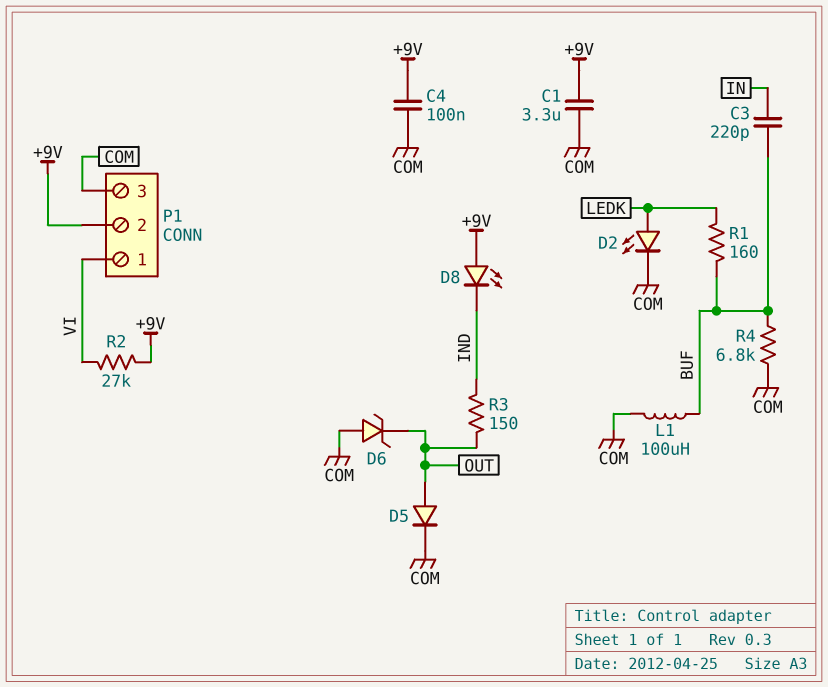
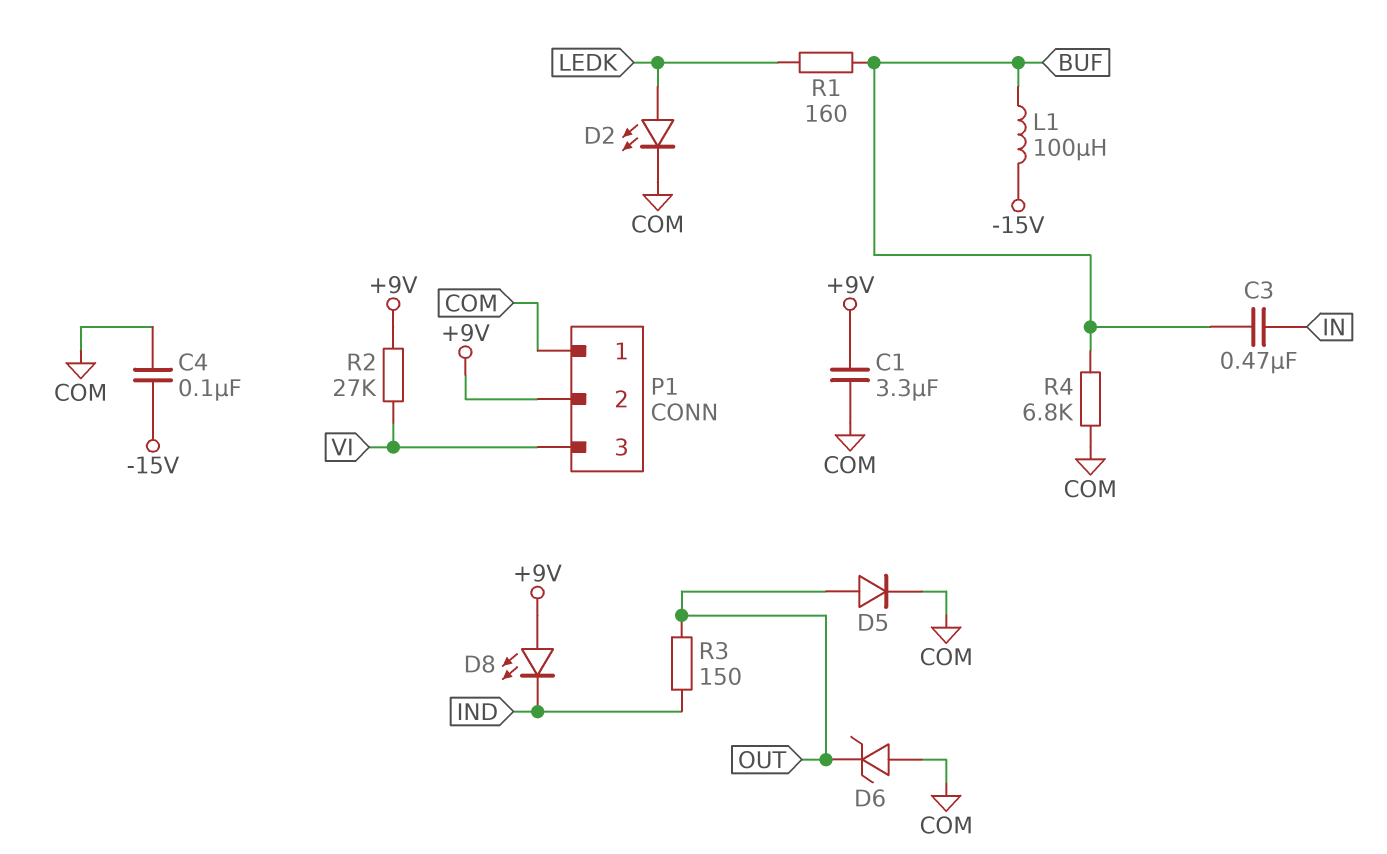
C3: 220pF (BUF, IN) -> 470nF (BUF, IN)
C4: 100nF (+9V, COM) -> 100nF (-15V, COM)
L1: 100uH (BUF, COM) -> 100uH (-15V, BUF)
P1 pin 1: VI -> COM
P1 pin 3: COM -> VI

